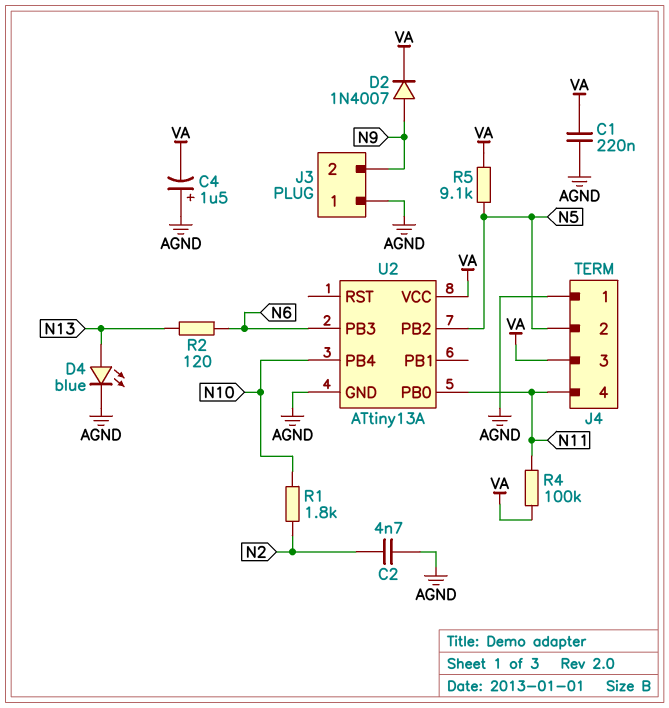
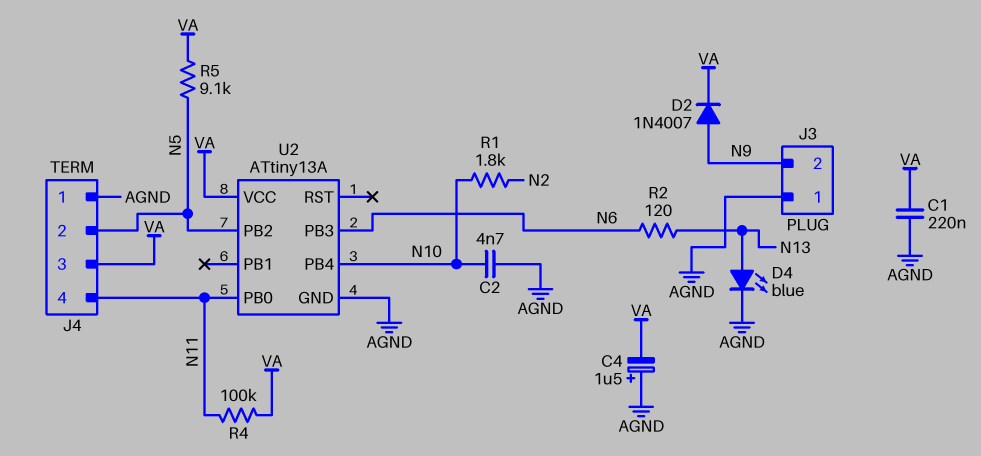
C2: 4.7nF (AGND, N2) -> 4.7nF (AGND, N10)

